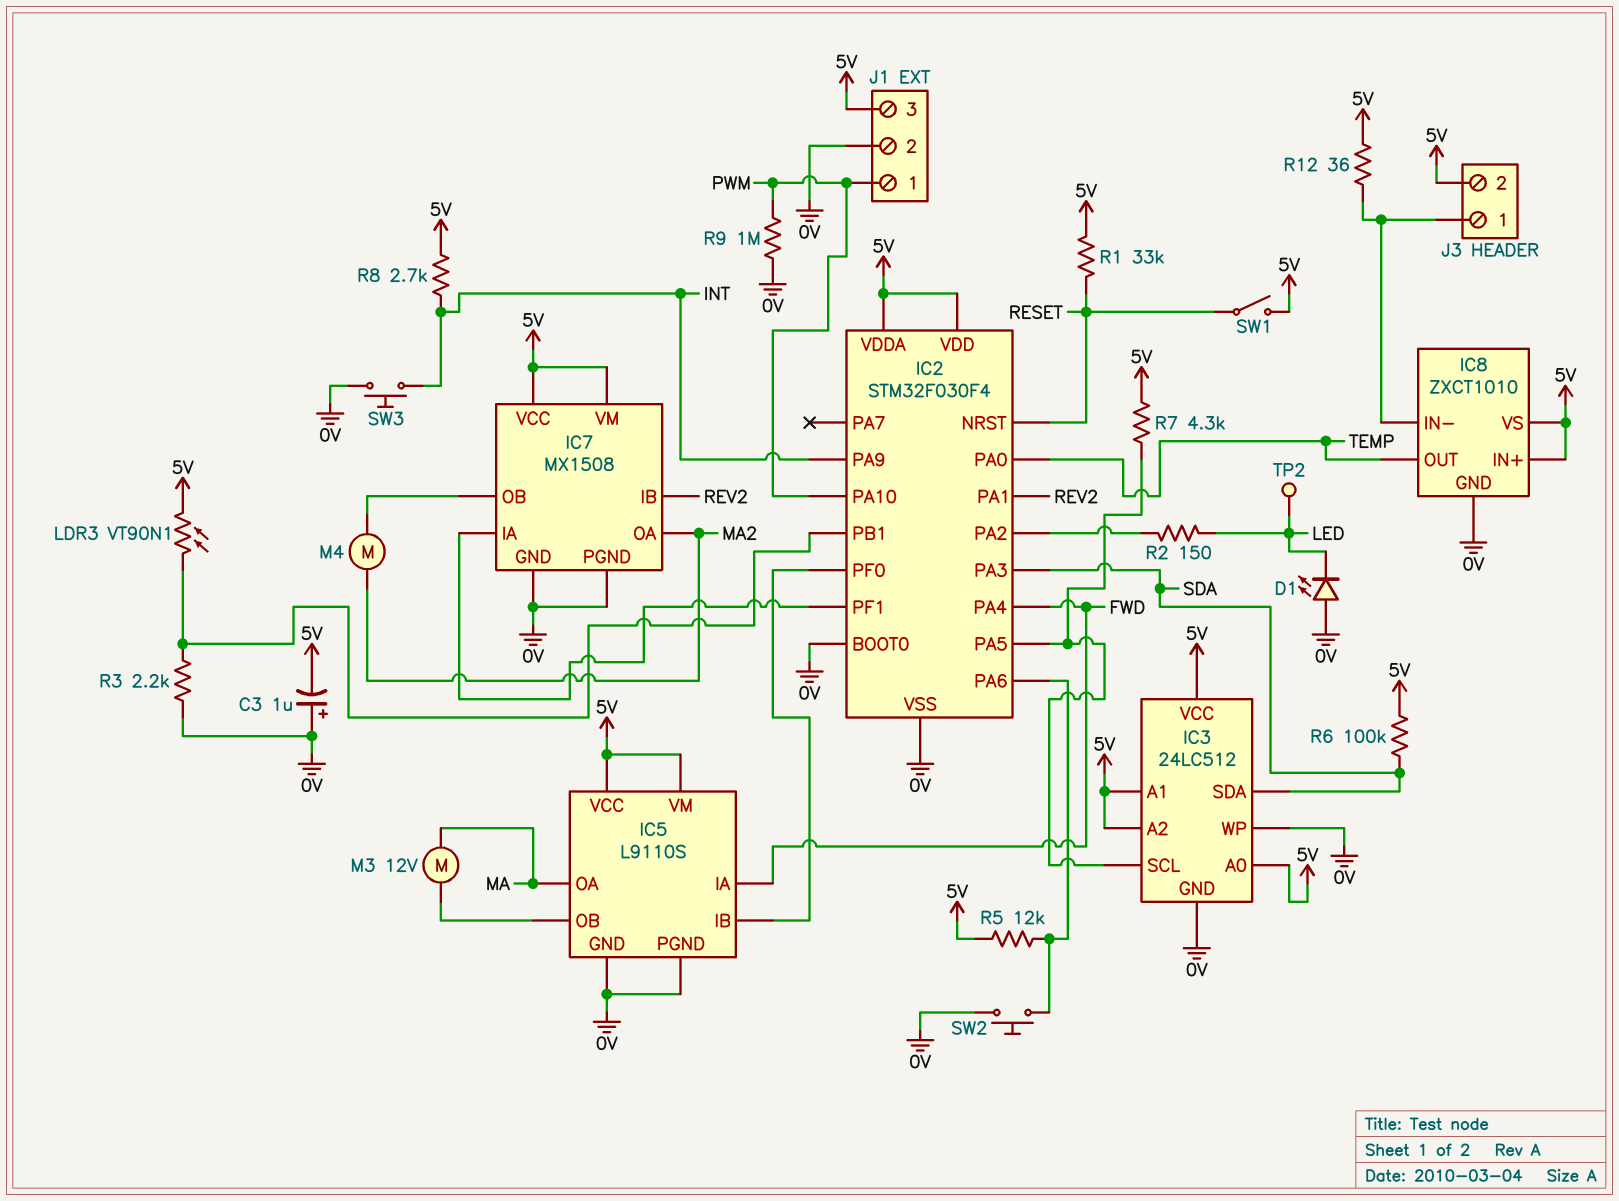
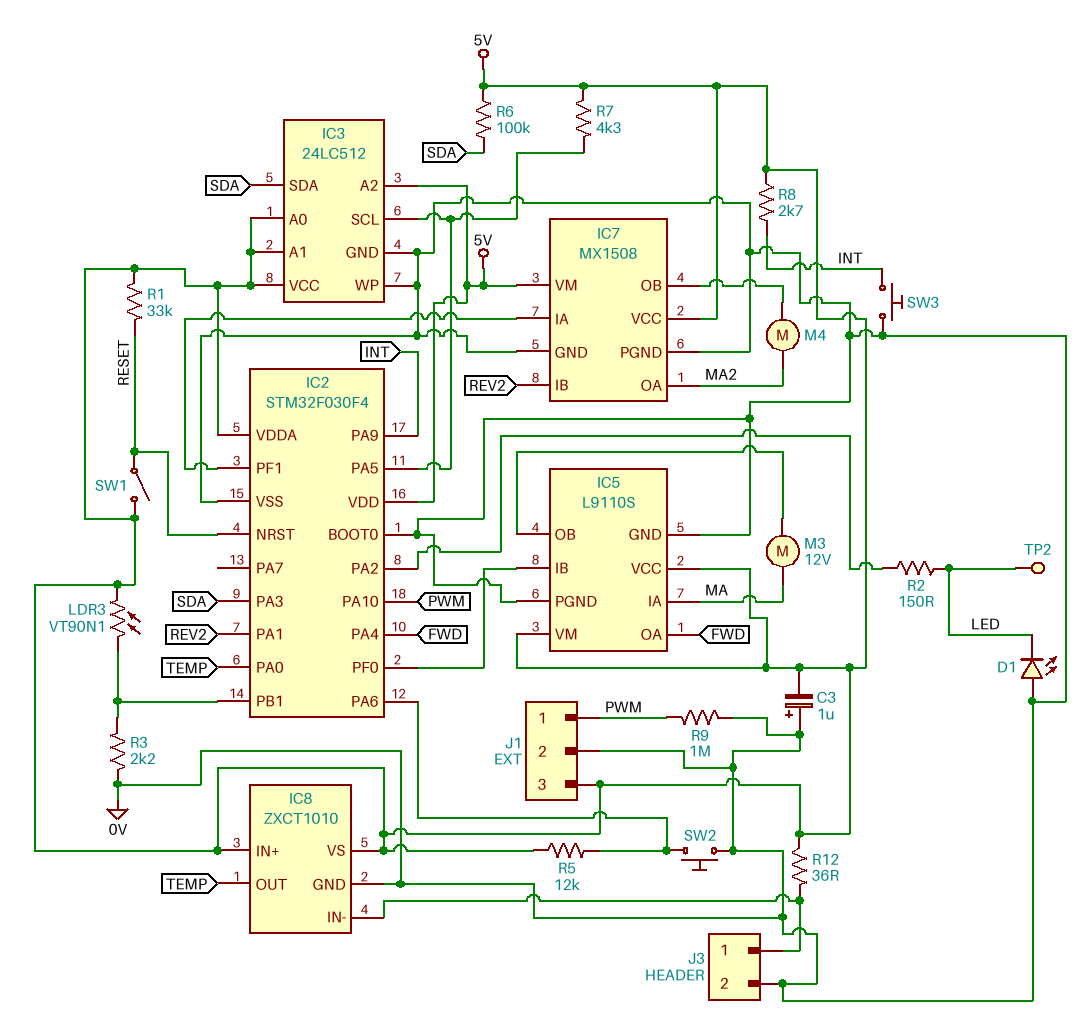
IC5 pin IA: FWD -> MA
IC5 pin OA: MA -> FWD
J3 pin 2: 5V -> 0V

